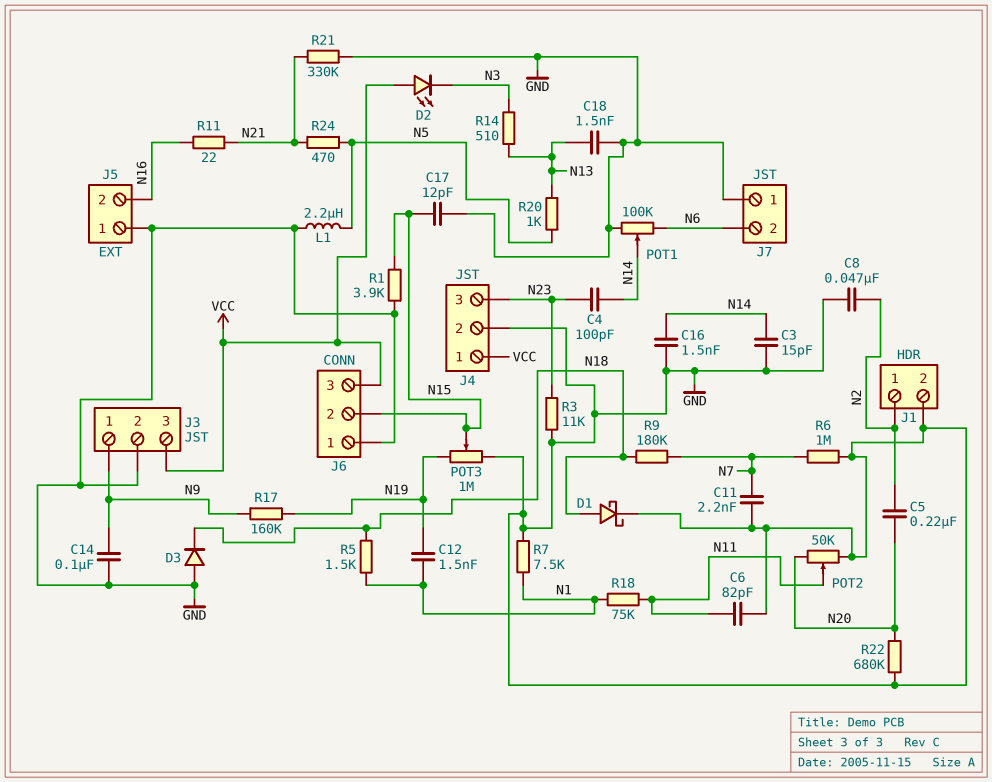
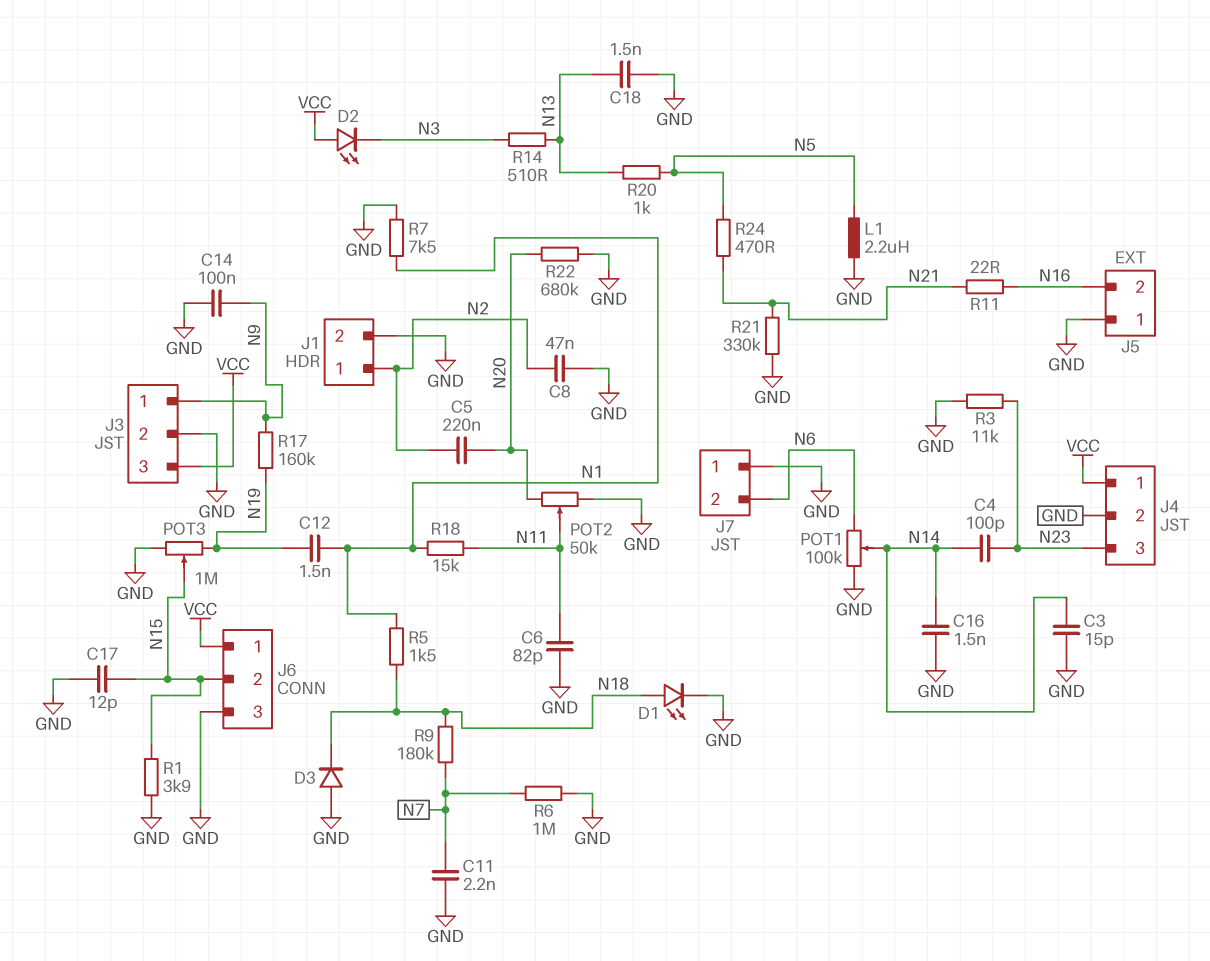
D1: schottky (A N18, K GND) -> LED (A N18, K GND)
J6 pin 1: GND -> VCC
J6 pin 3: VCC -> GND
R18: 75k (N1, N11) -> 15k (N1, N11)

